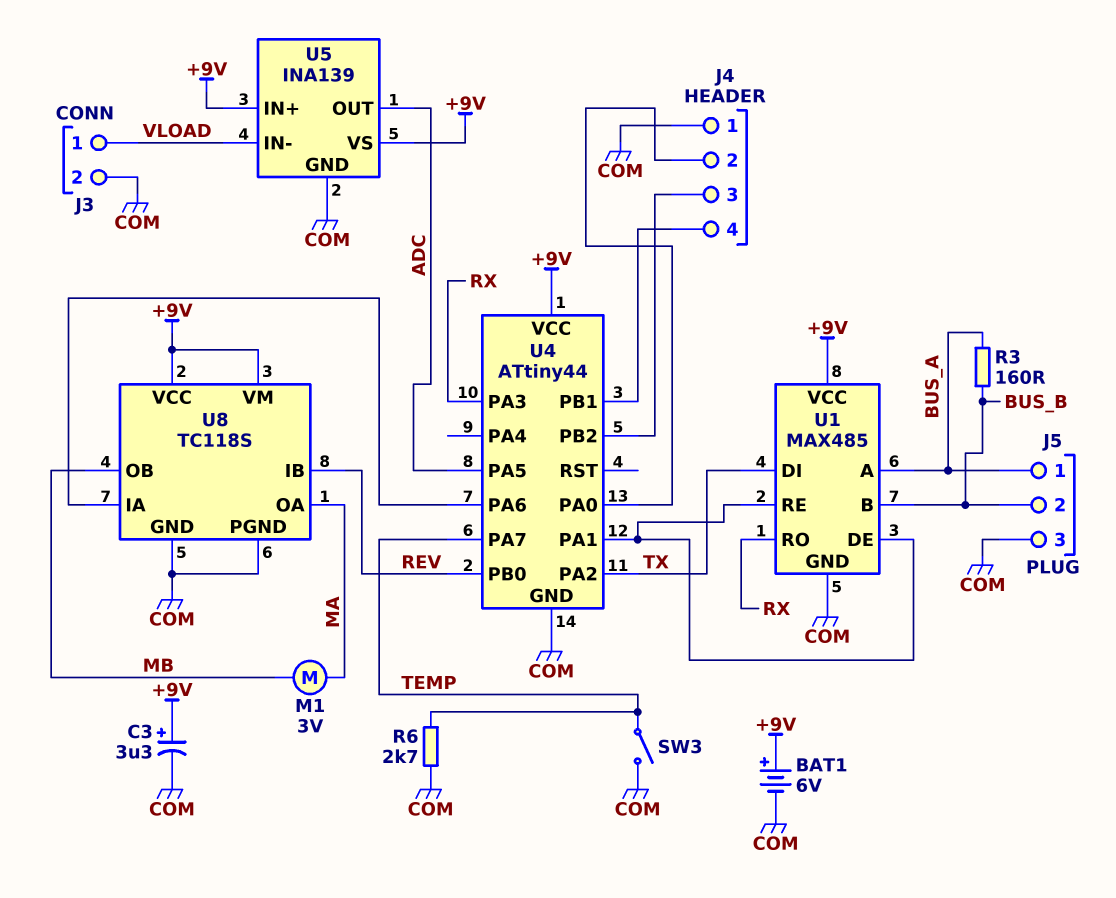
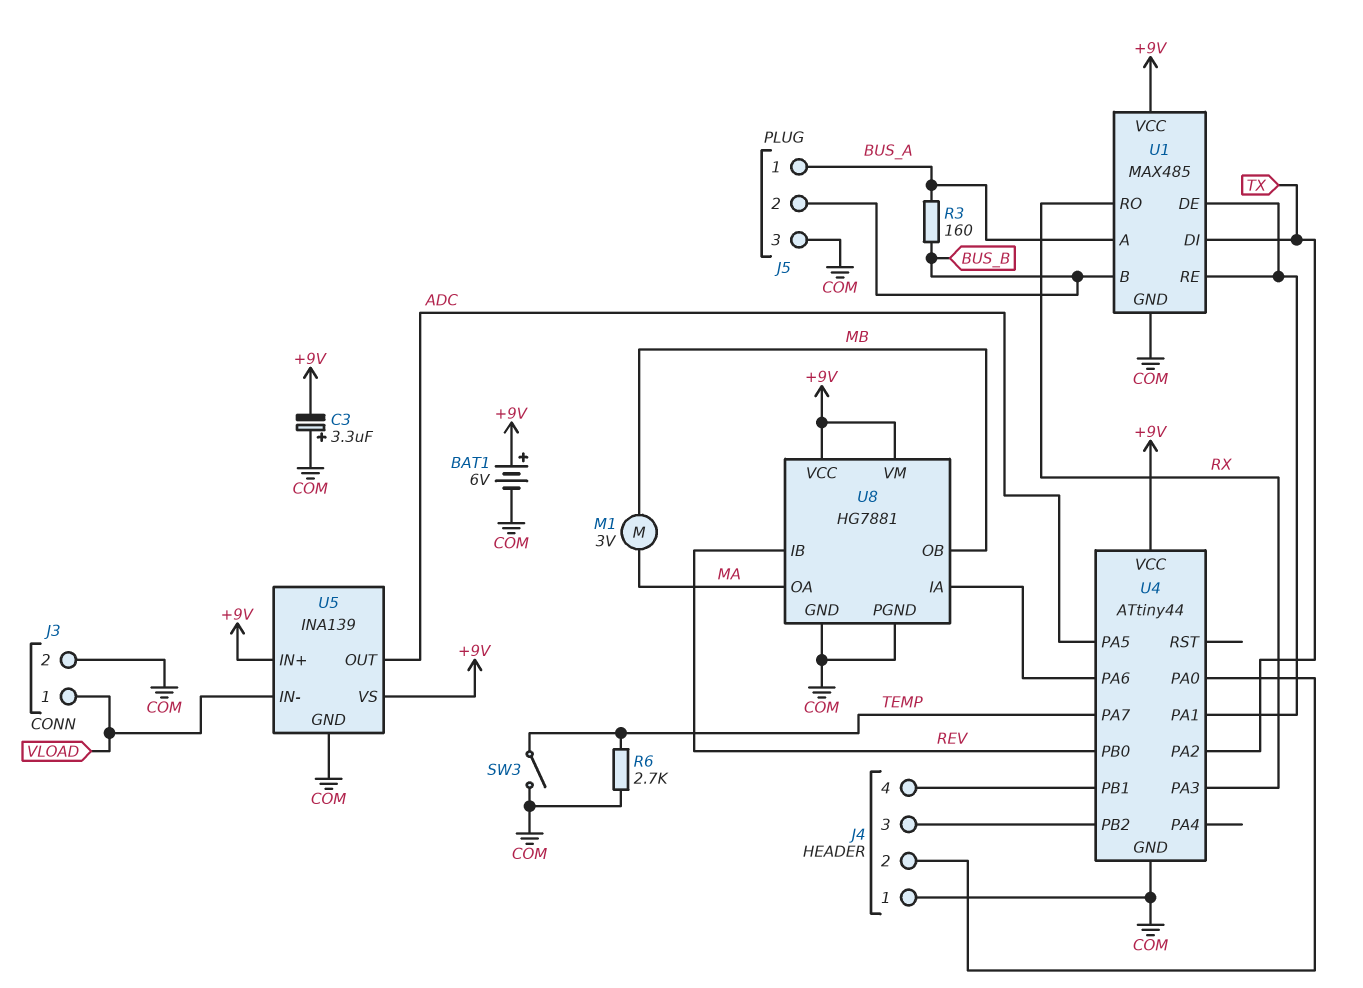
C3: 3.3uF (plus +9V, minus COM) -> 3.3uF (plus COM, minus +9V)
U8: TC118S -> HG7881

